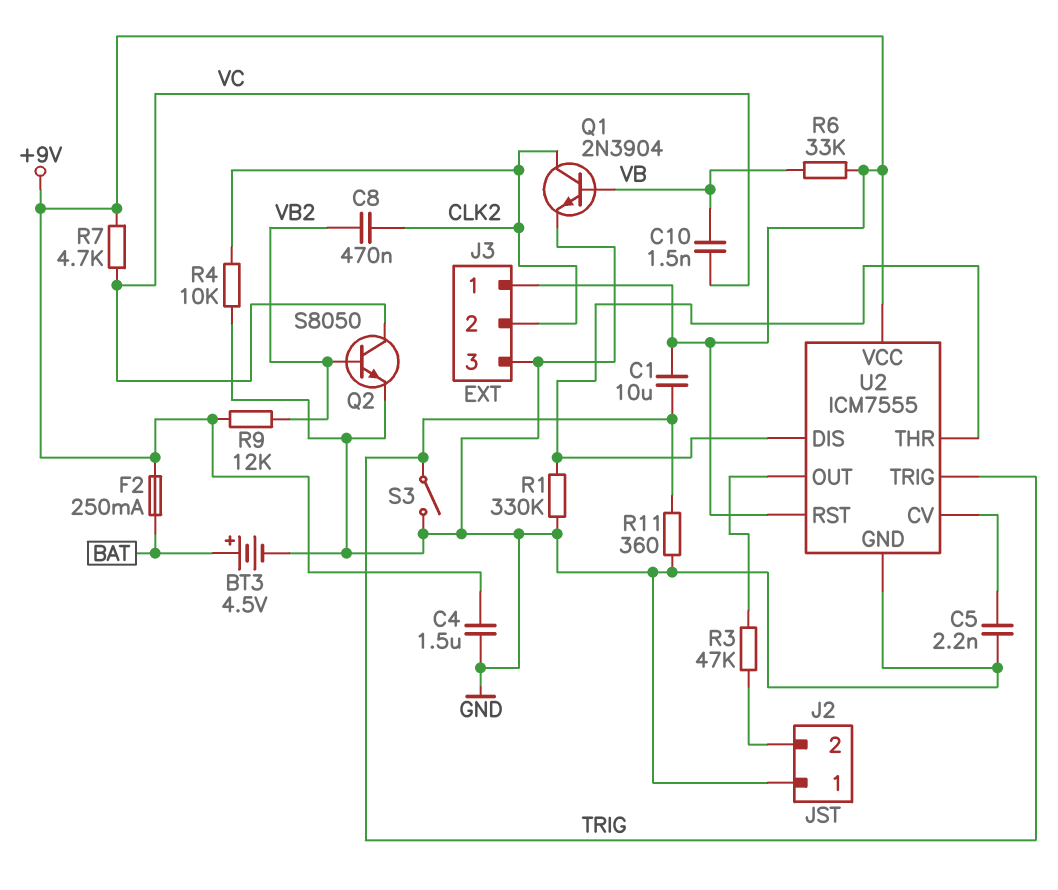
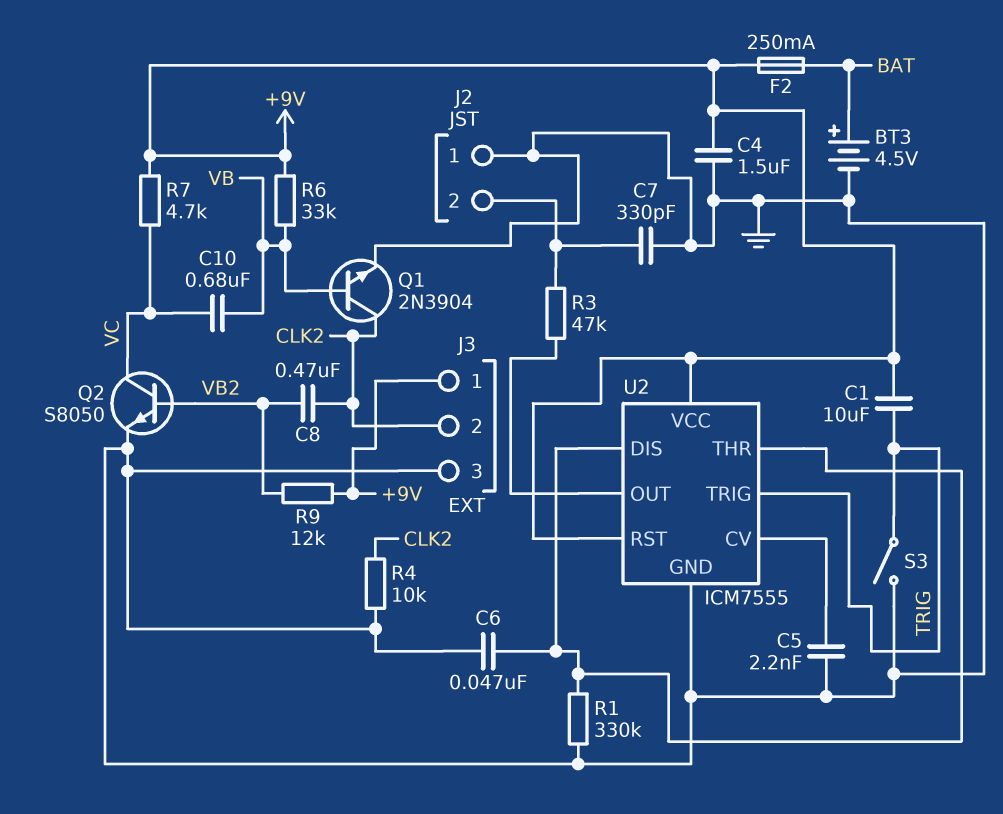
C6: none -> 47nF (GND, U2/DIS)
C7: none -> 330pF (GND, J2/2)
C10: 1.5nF (VB, VC) -> 680nF (VB, VC)
R11: 360 (GND, TRIG) -> none

